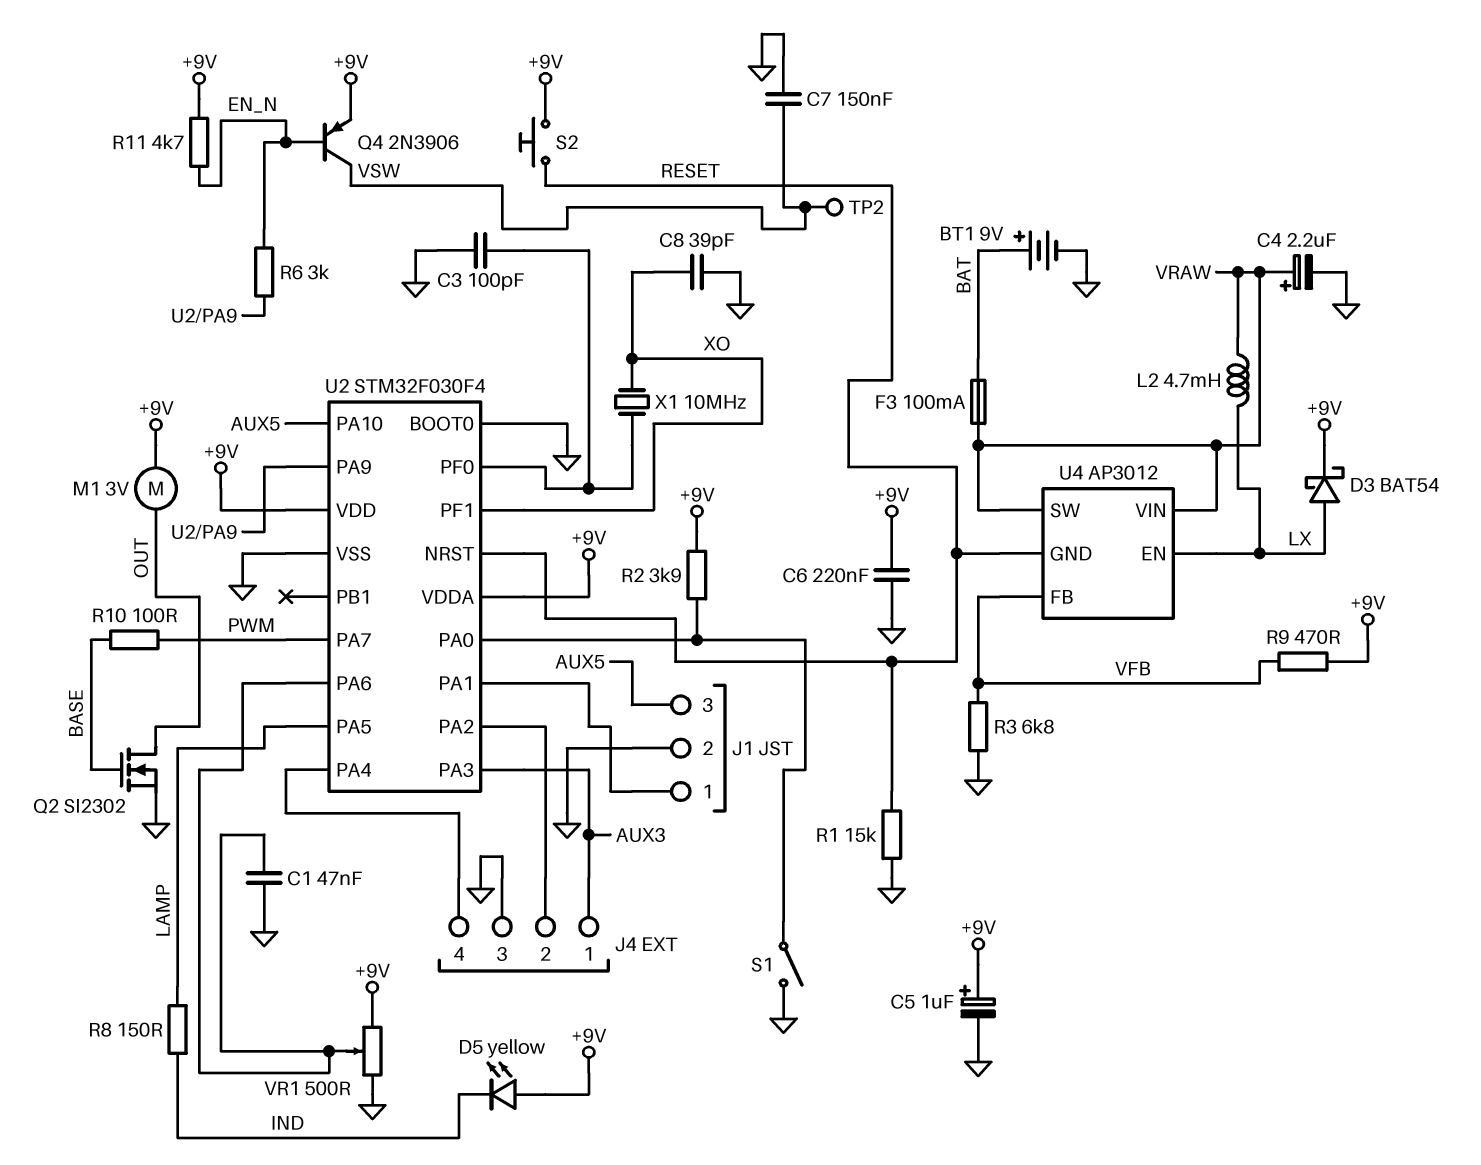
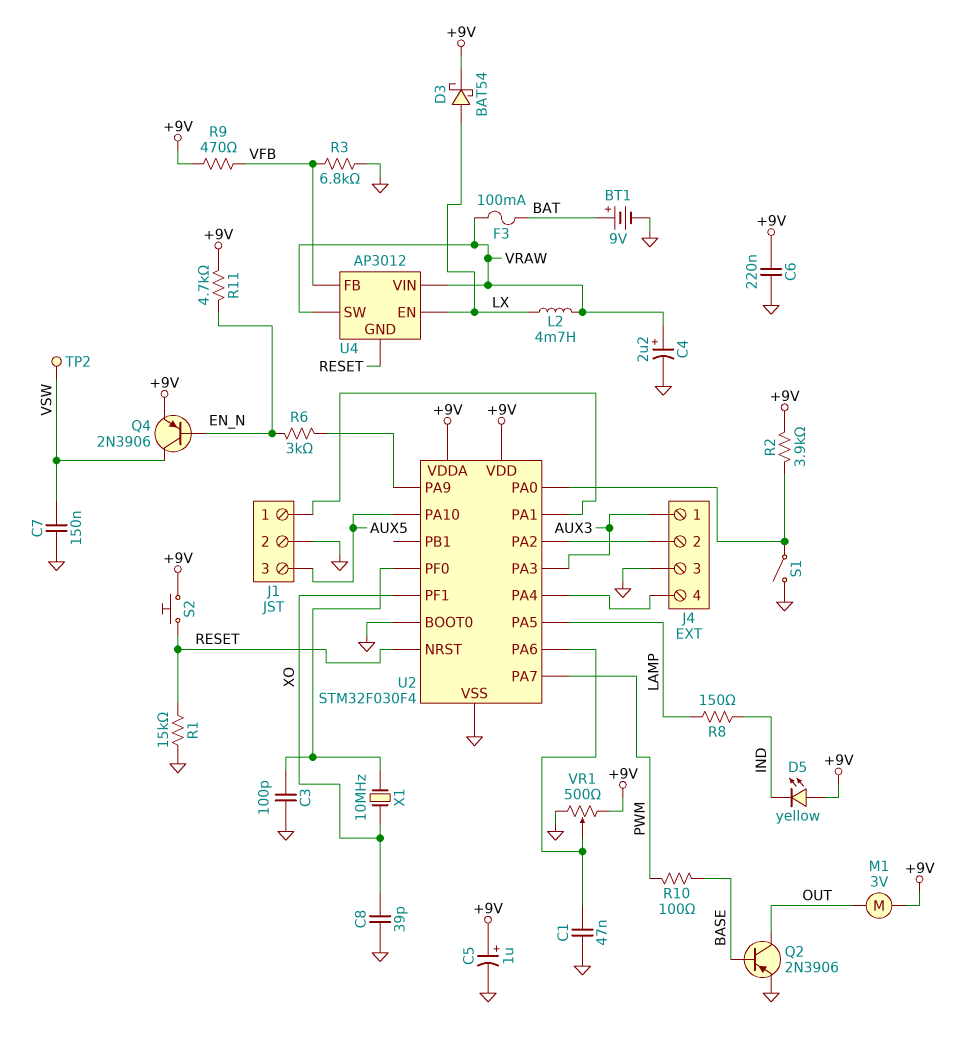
Q2: NMOS SI2302 (G BASE, D OUT, S GND) -> PNP 2N3906 (B BASE, C OUT, E GND)

